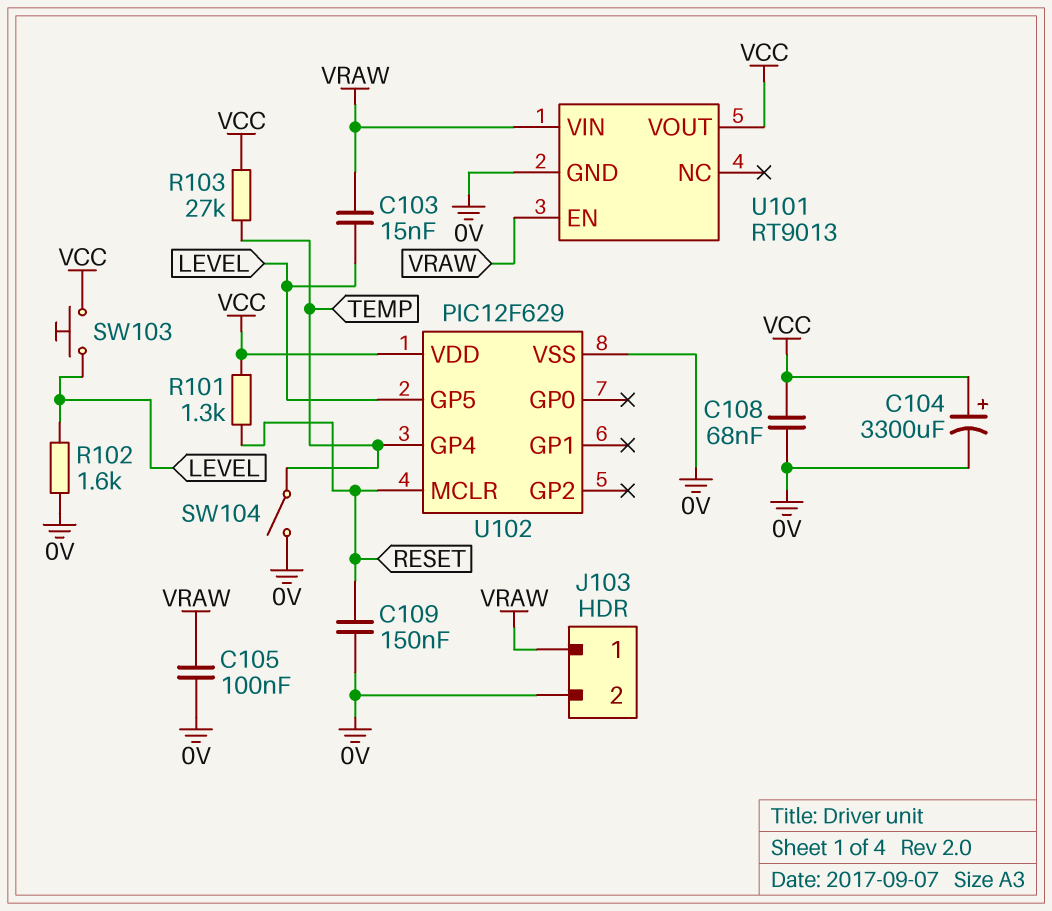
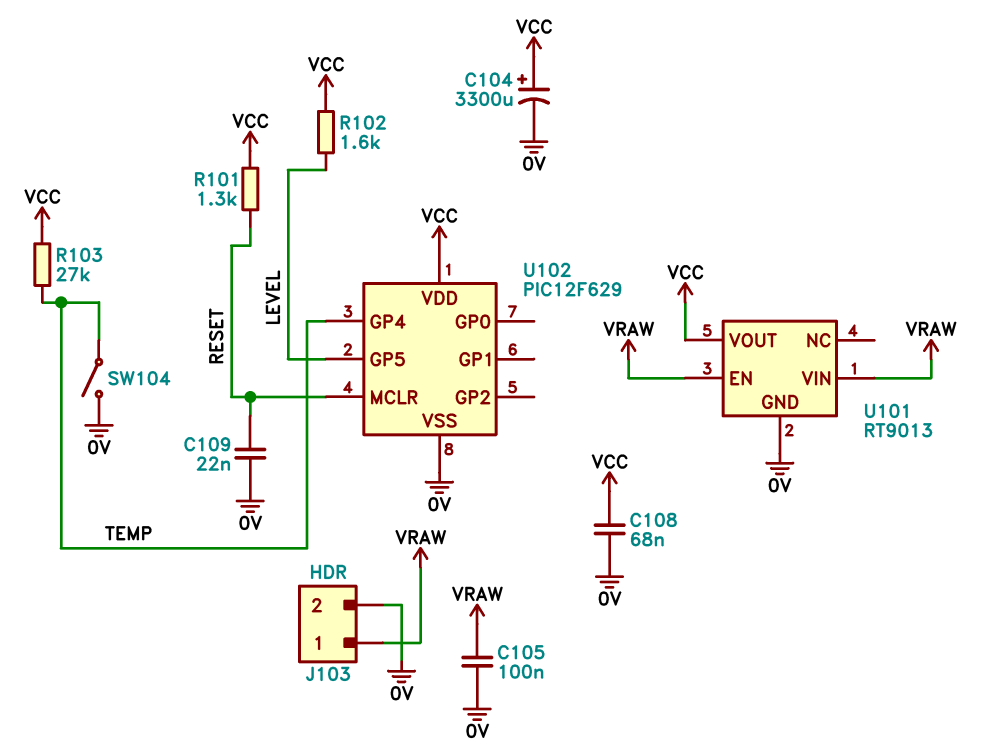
C103: 15nF (LEVEL, VRAW) -> none
C109: 150nF (0V, RESET) -> 22nF (0V, RESET)
R102: 1.6k (0V, LEVEL) -> 1.6k (LEVEL, VCC)
SW103: button (LEVEL, VCC) -> none

